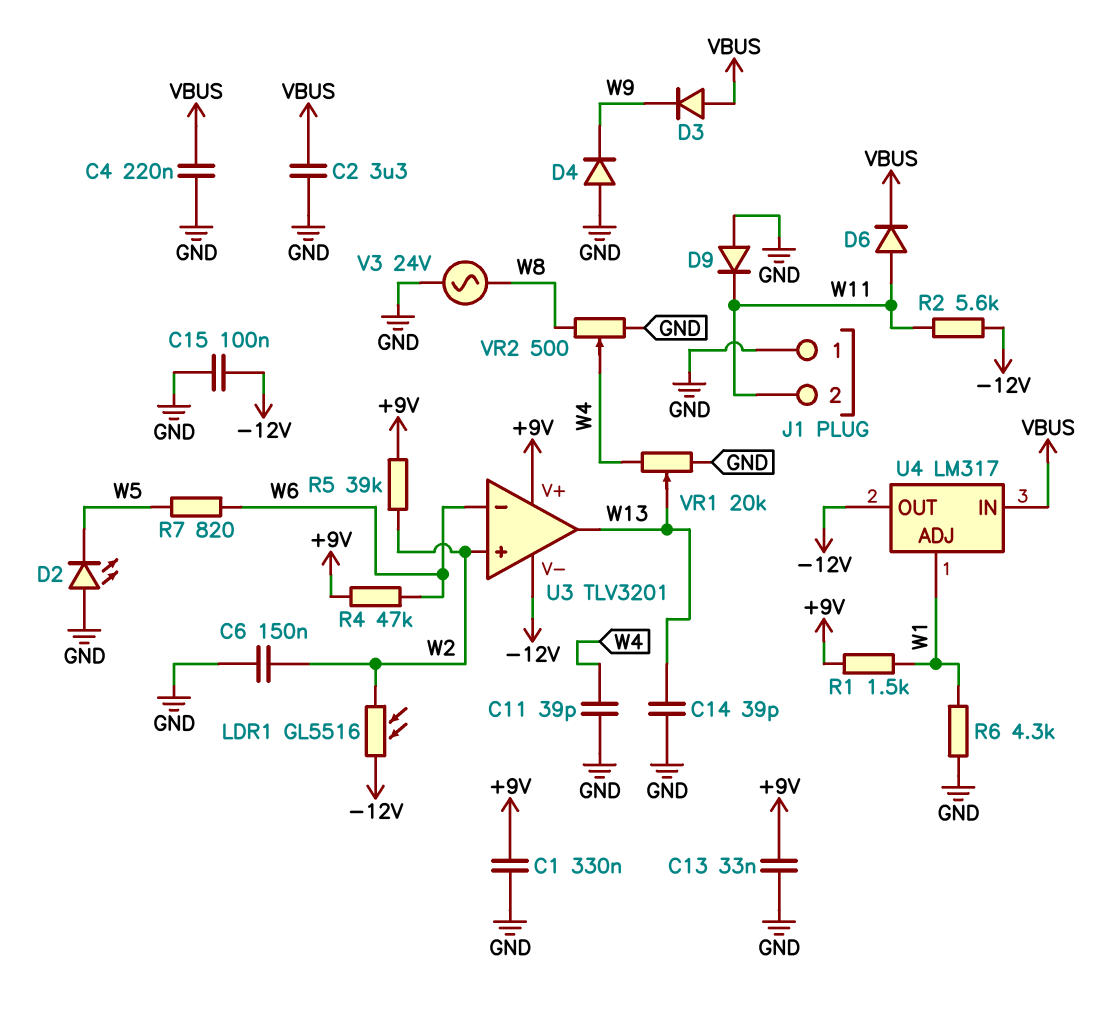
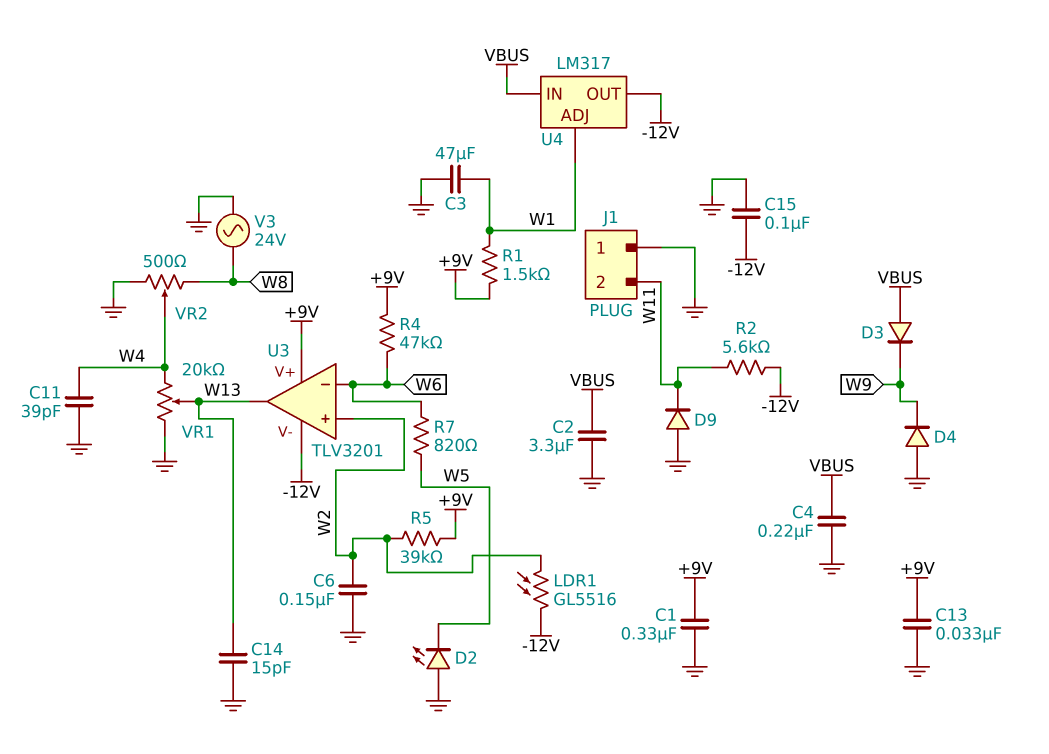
C3: none -> 47uF (GND, W1)
C14: 39pF (GND, W13) -> 15pF (GND, W13)
D6: diode (A W11, K VBUS) -> none
R6: 4.3k (GND, W1) -> none

